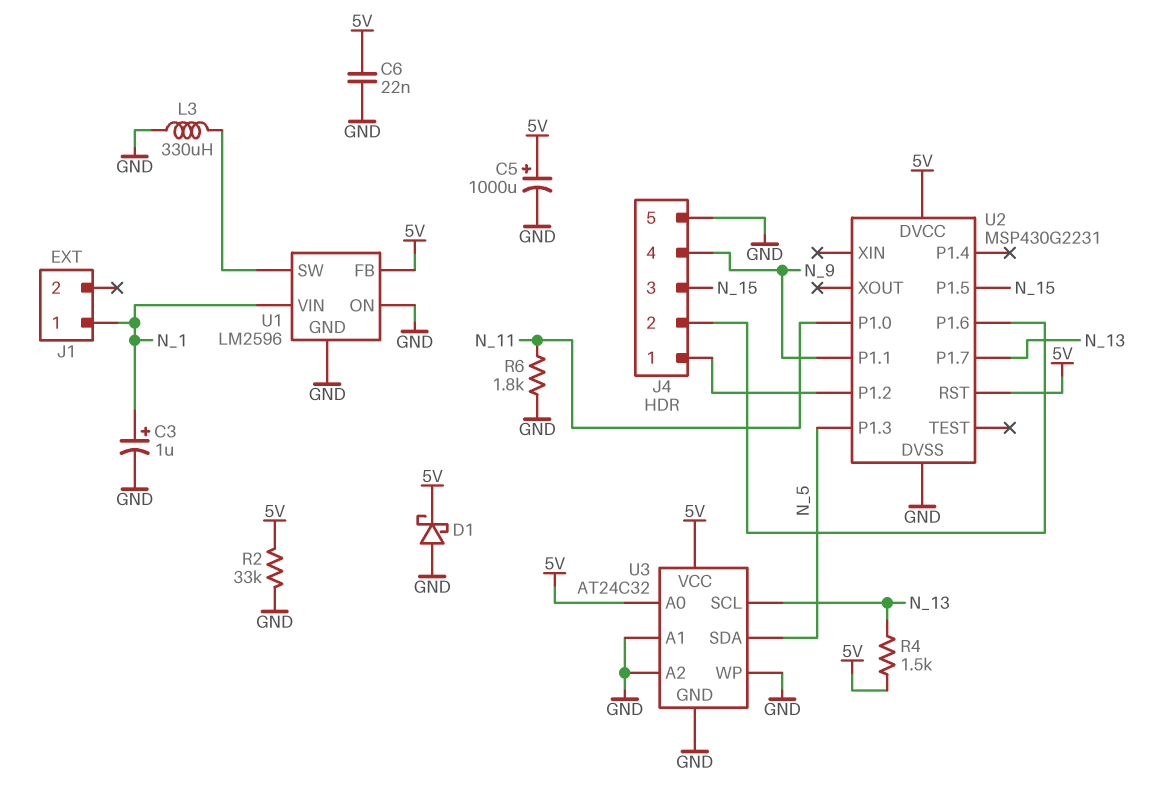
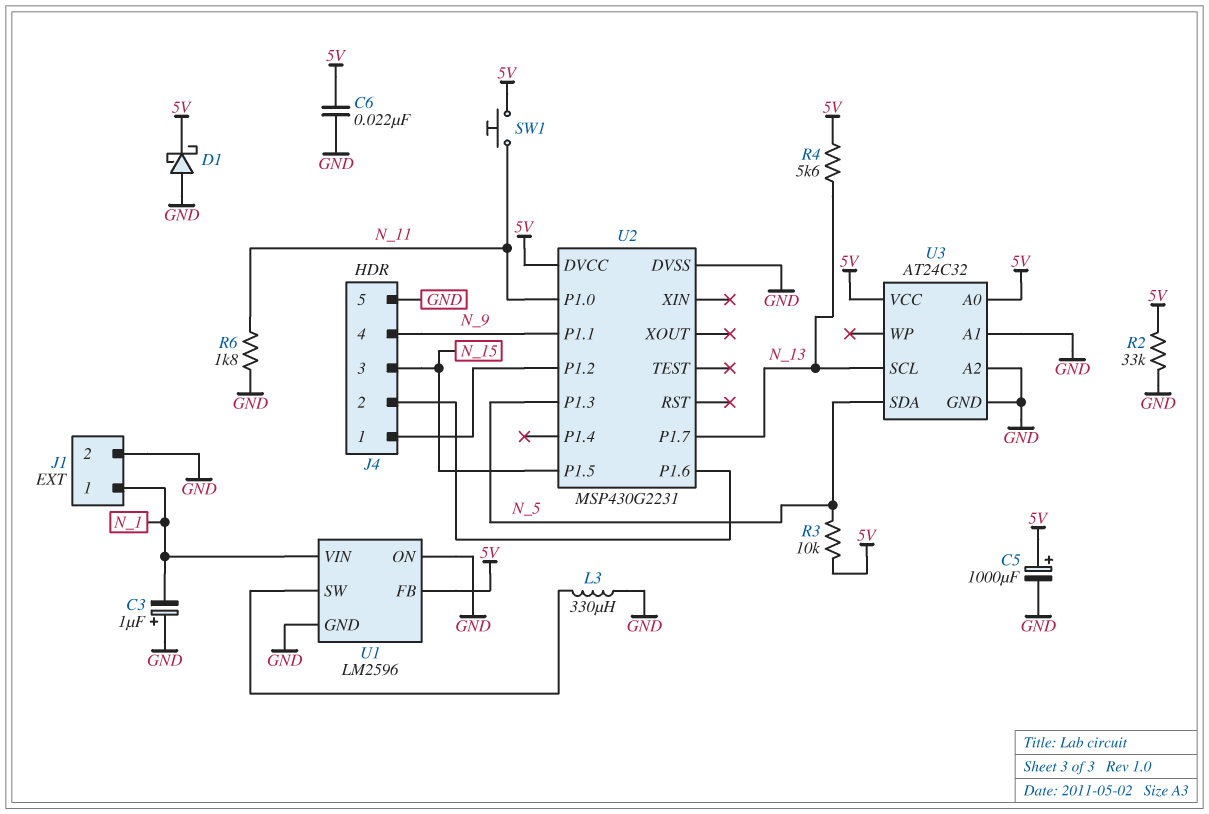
C3: 1uF (plus N_1, minus GND) -> 1uF (plus GND, minus N_1)
J1 pin 2: none -> GND
R3: none -> 10k (5V, N_5)
R4: 1.5k (5V, N_13) -> 5.6k (5V, N_13)
SW1: none -> button (5V, N_11)
U2 pin RST: 5V -> none
U3 pin WP: GND -> none

